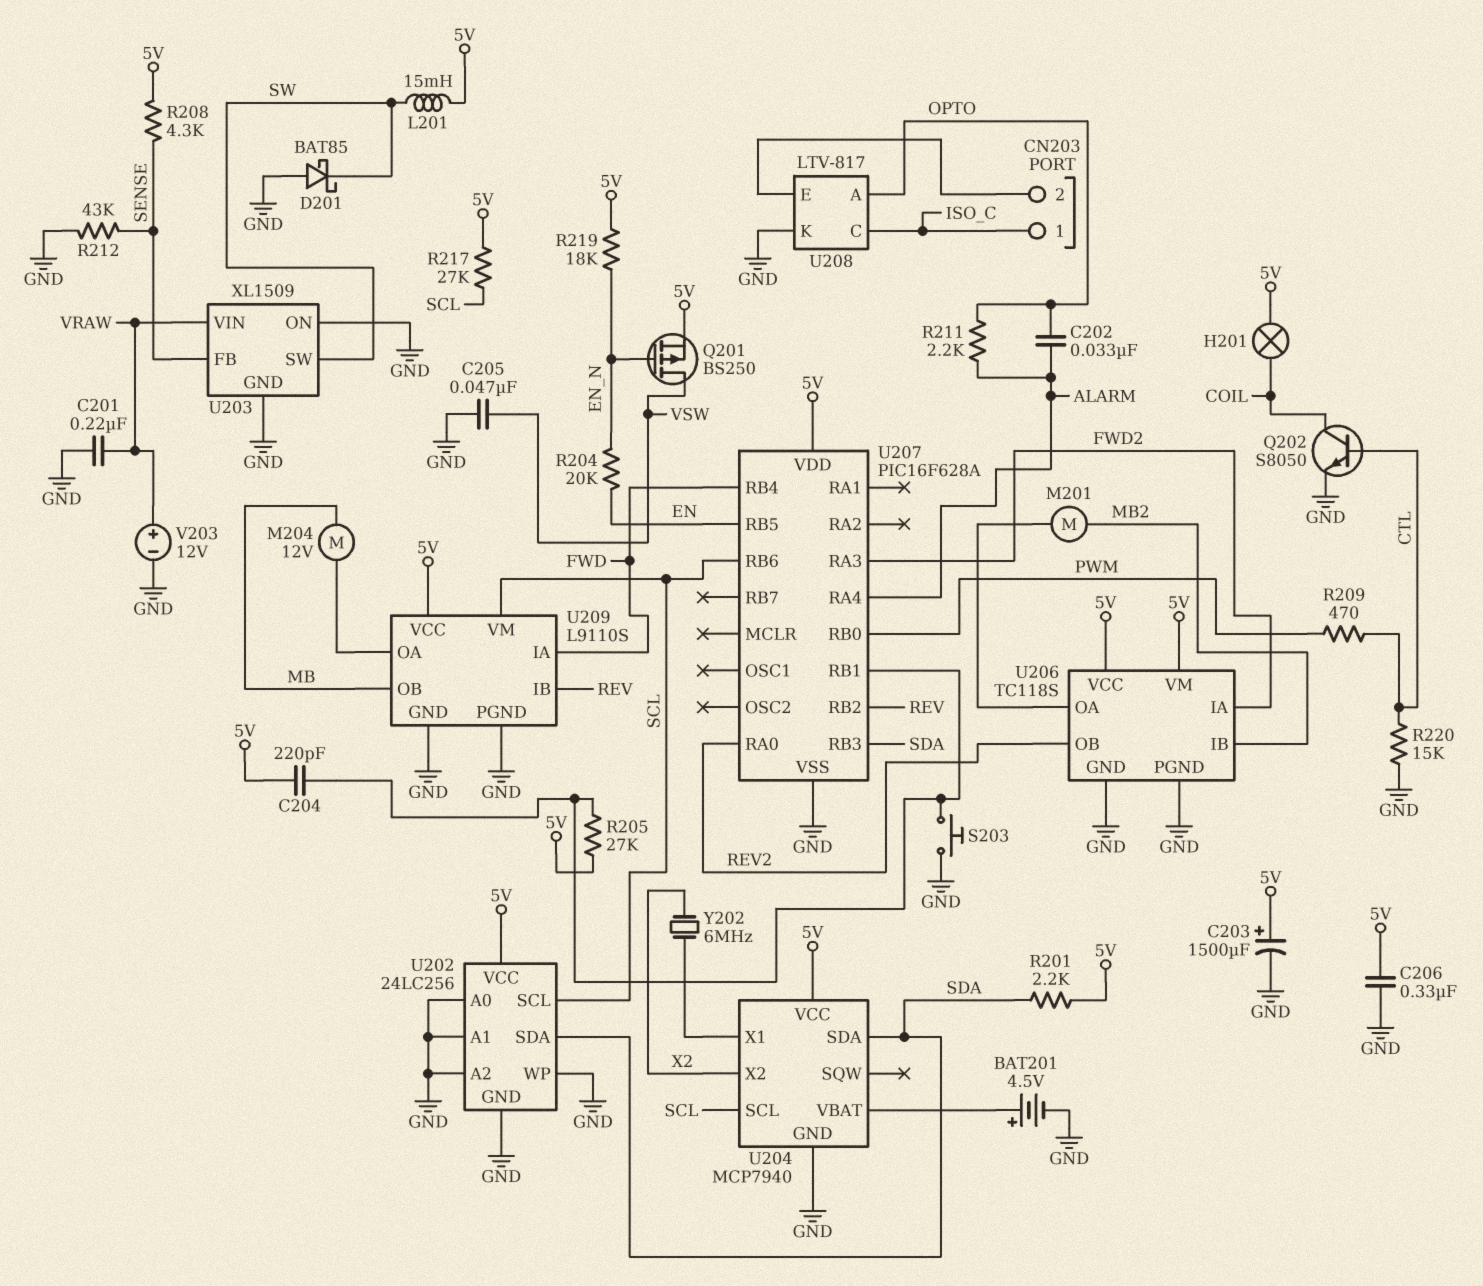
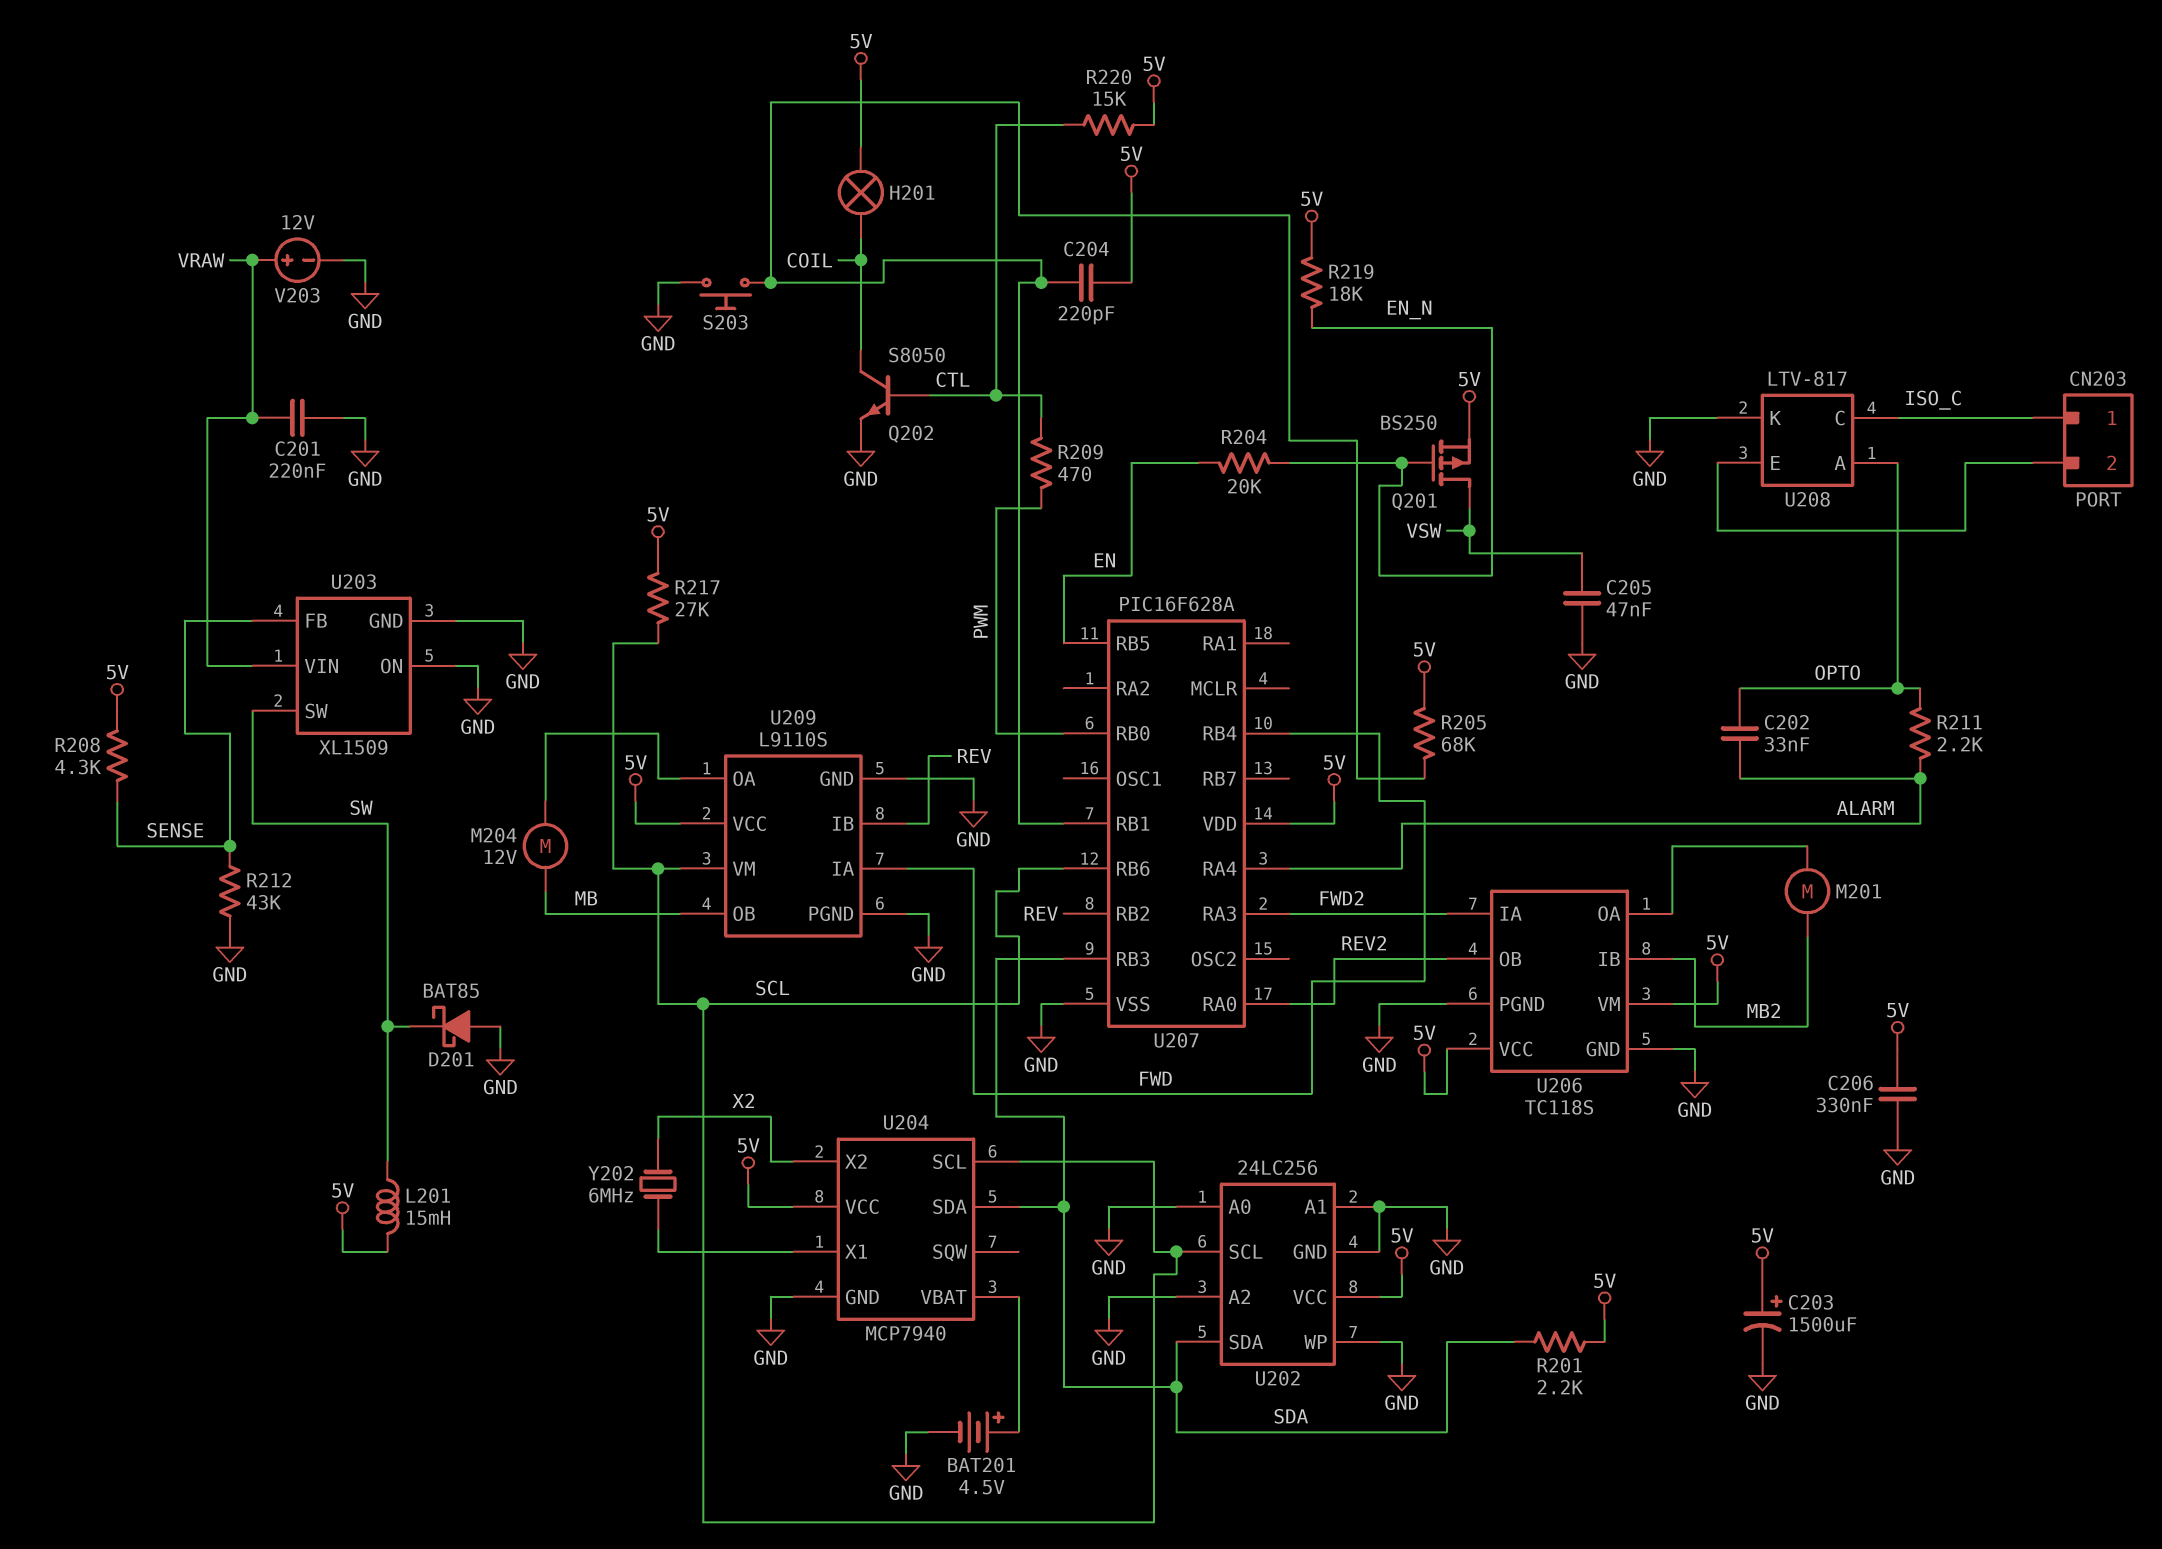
R205: 27k (5V, U207/RB1) -> 68k (5V, U207/RB1)
R220: 15k (CTL, GND) -> 15k (5V, CTL)

